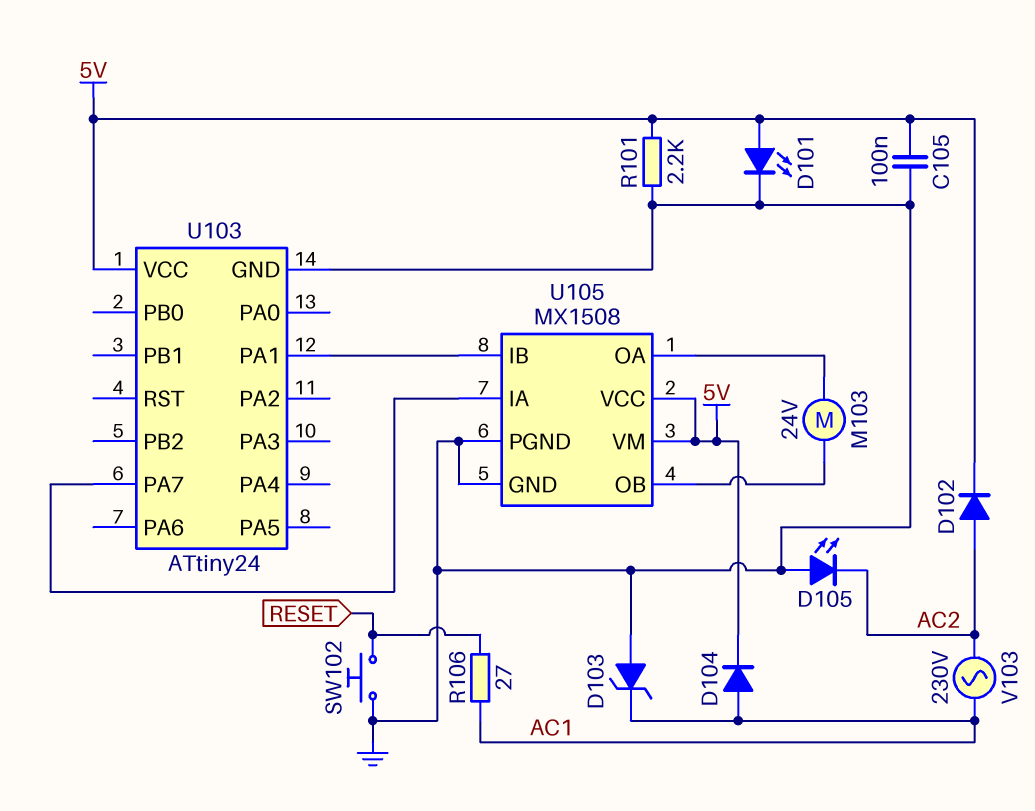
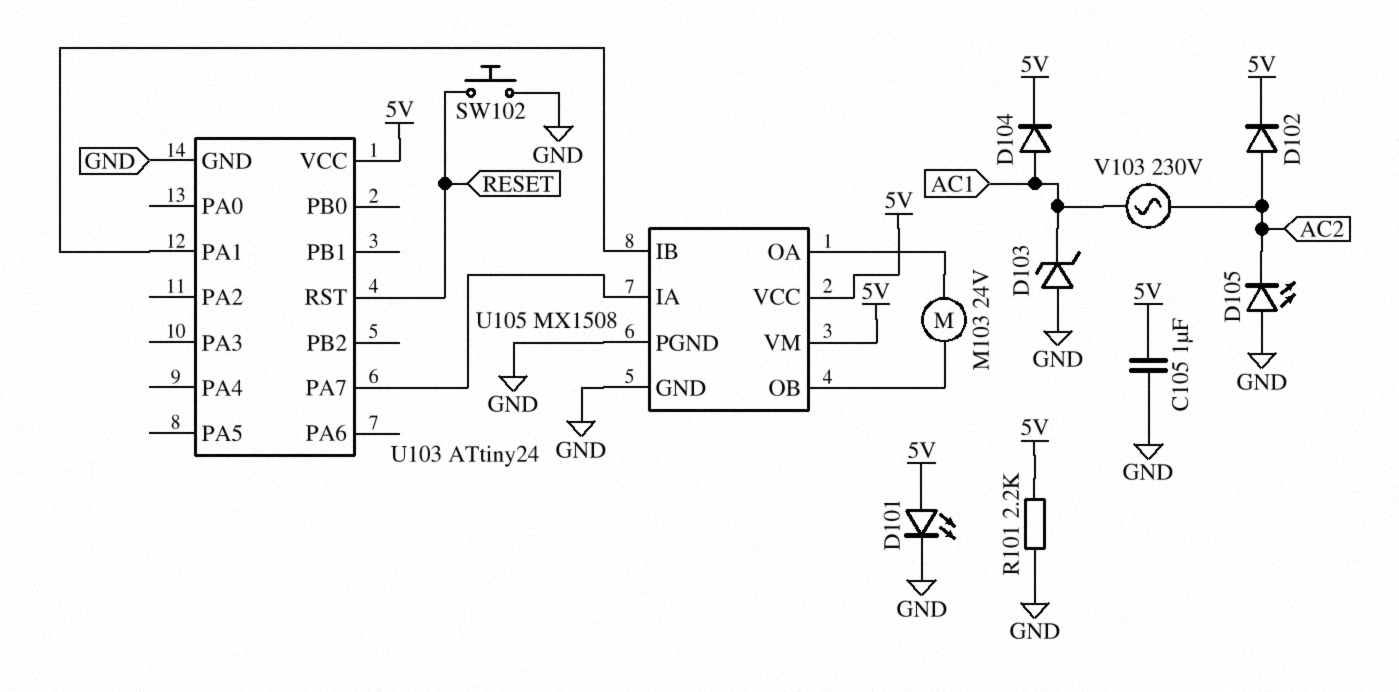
C105: 100nF (5V, GND) -> 1uF (5V, GND)
R106: 27 (AC1, RESET) -> none
U103 pin RST: none -> RESET

